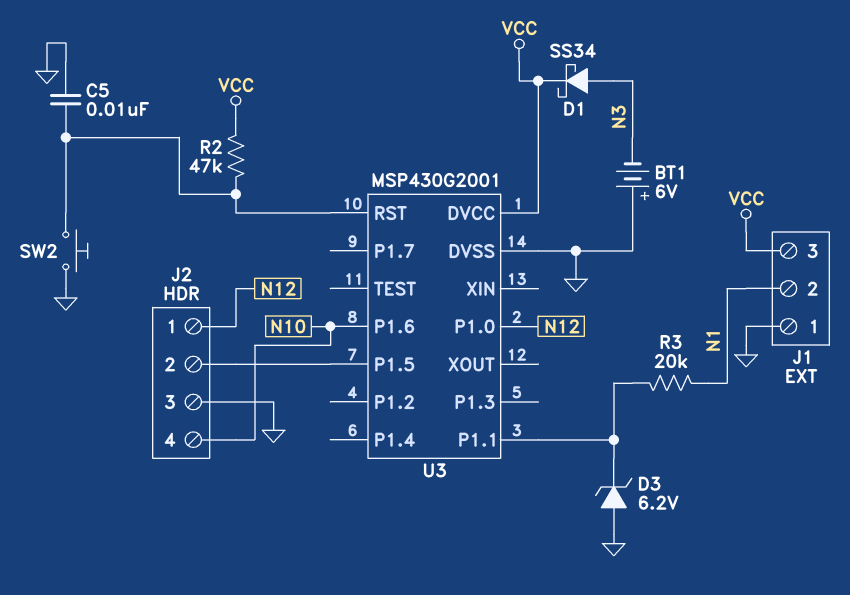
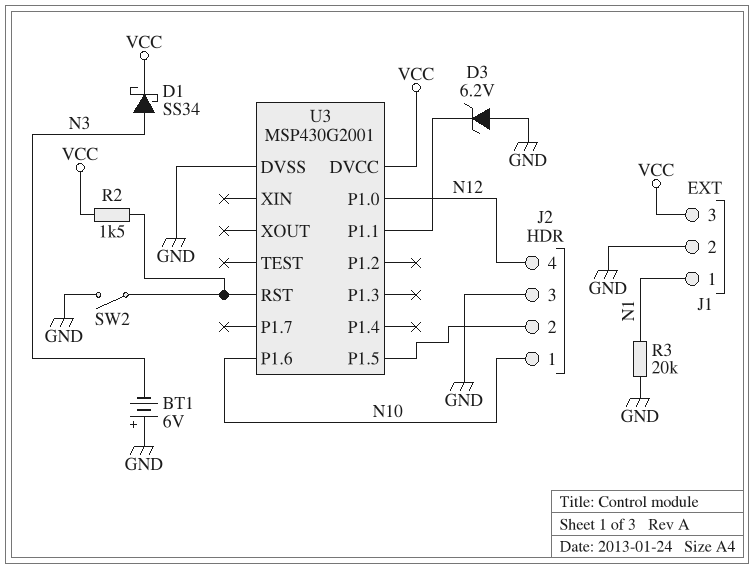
C5: 10nF (GND, U3/RST) -> none
J1 pin 1: GND -> N1
J1 pin 2: N1 -> GND
J2 pin 1: N12 -> N10
J2 pin 4: N10 -> N12
R2: 47k (U3/RST, VCC) -> 1.5k (U3/RST, VCC)
R3: 20k (N1, U3/P1.1) -> 20k (GND, N1)
SW2: button (GND, U3/RST) -> switch (GND, U3/RST)

